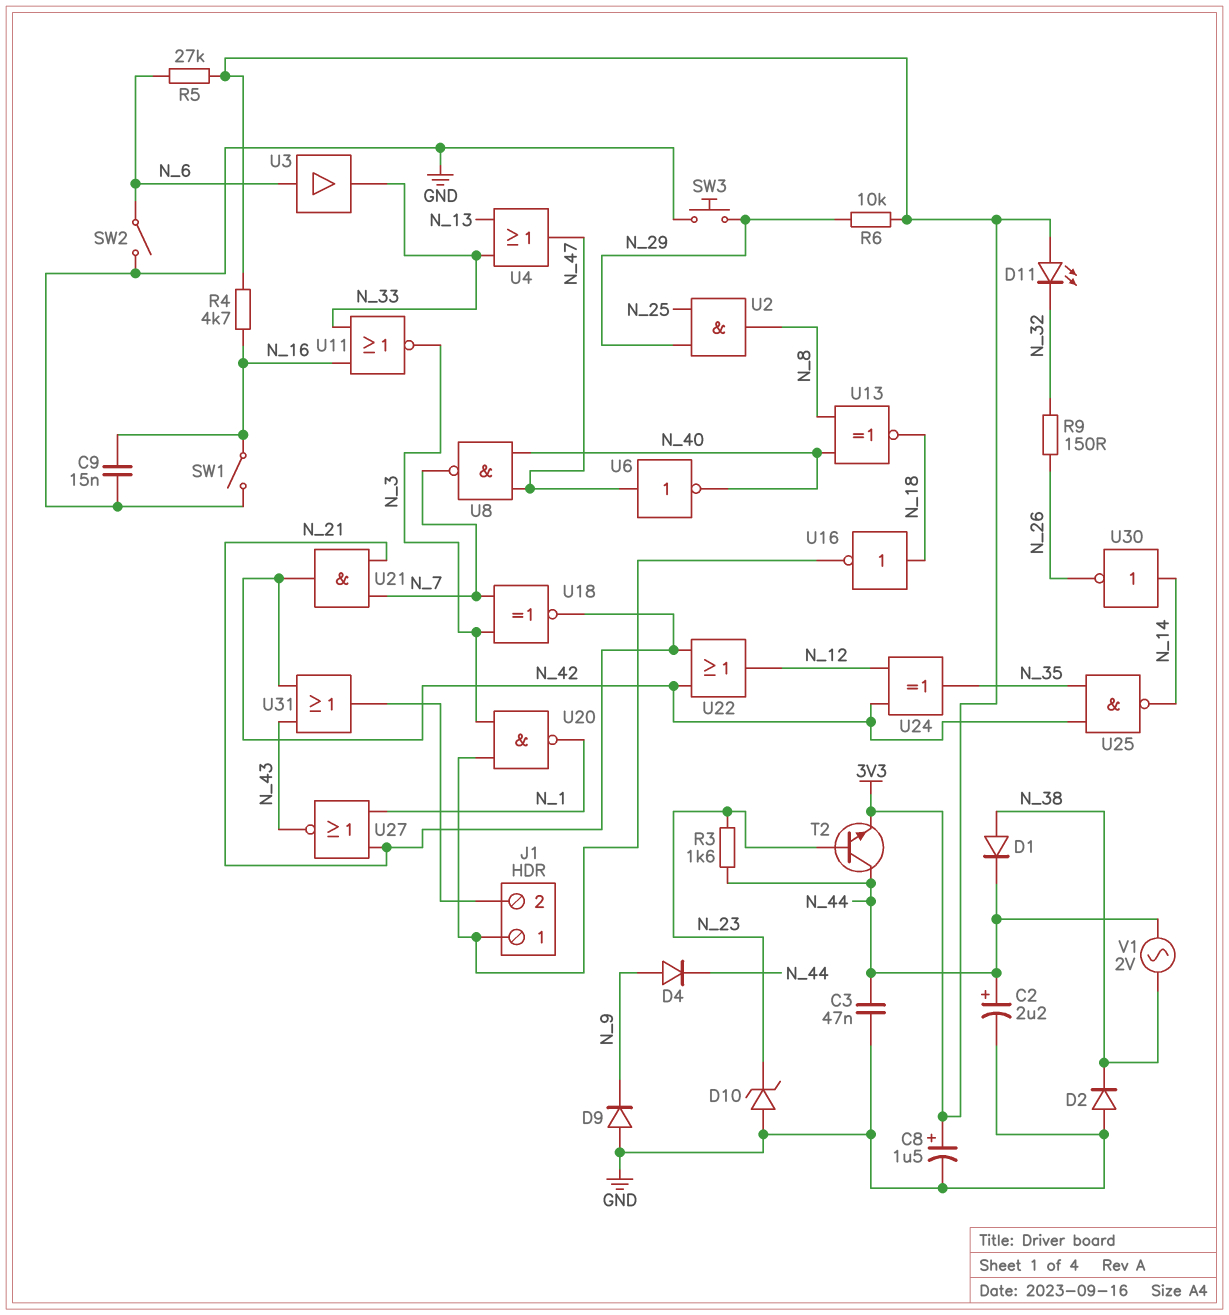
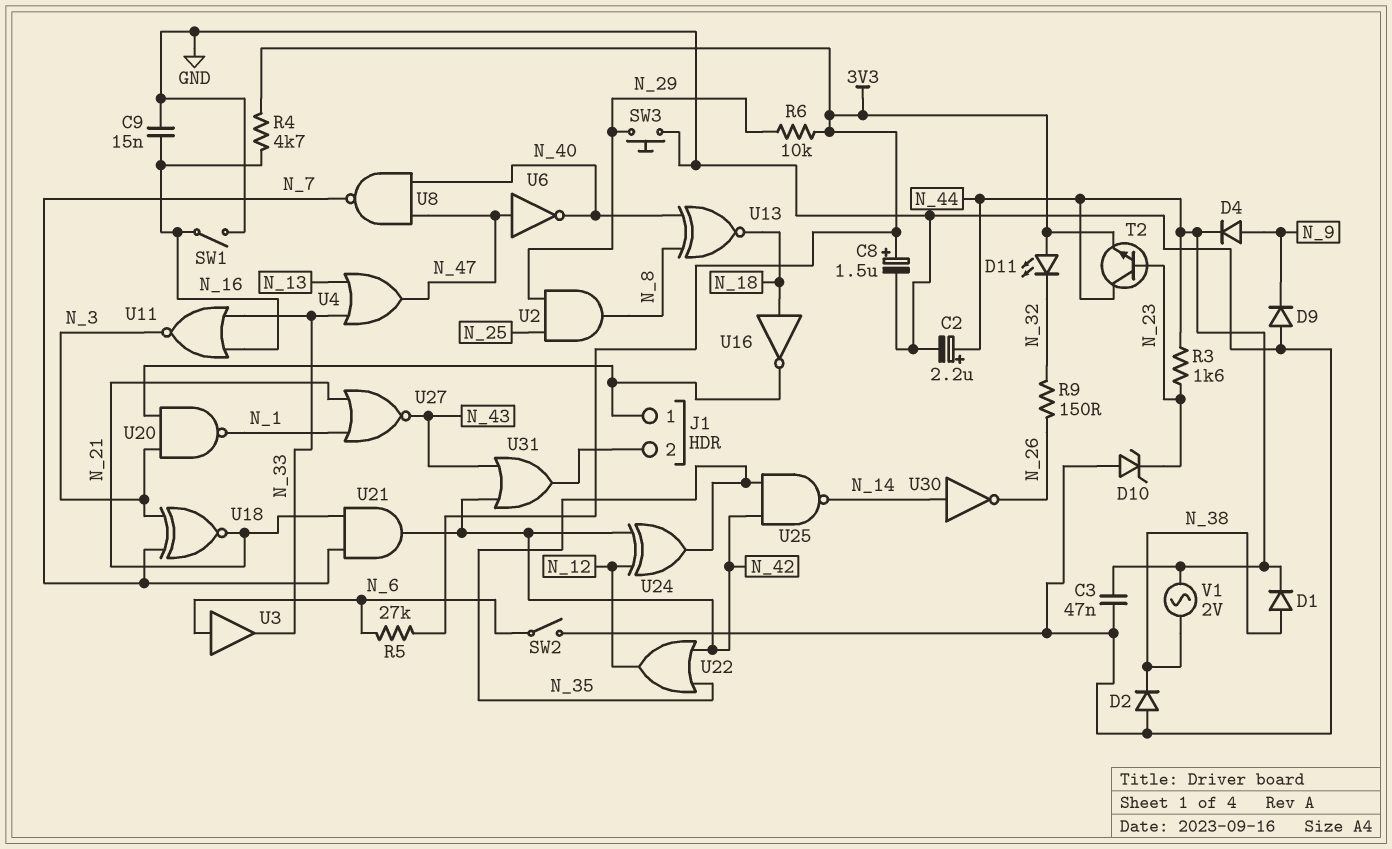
U22: OR (in N_21, in N_42, out N_12) -> OR (in N_35, in N_42, out N_12)

